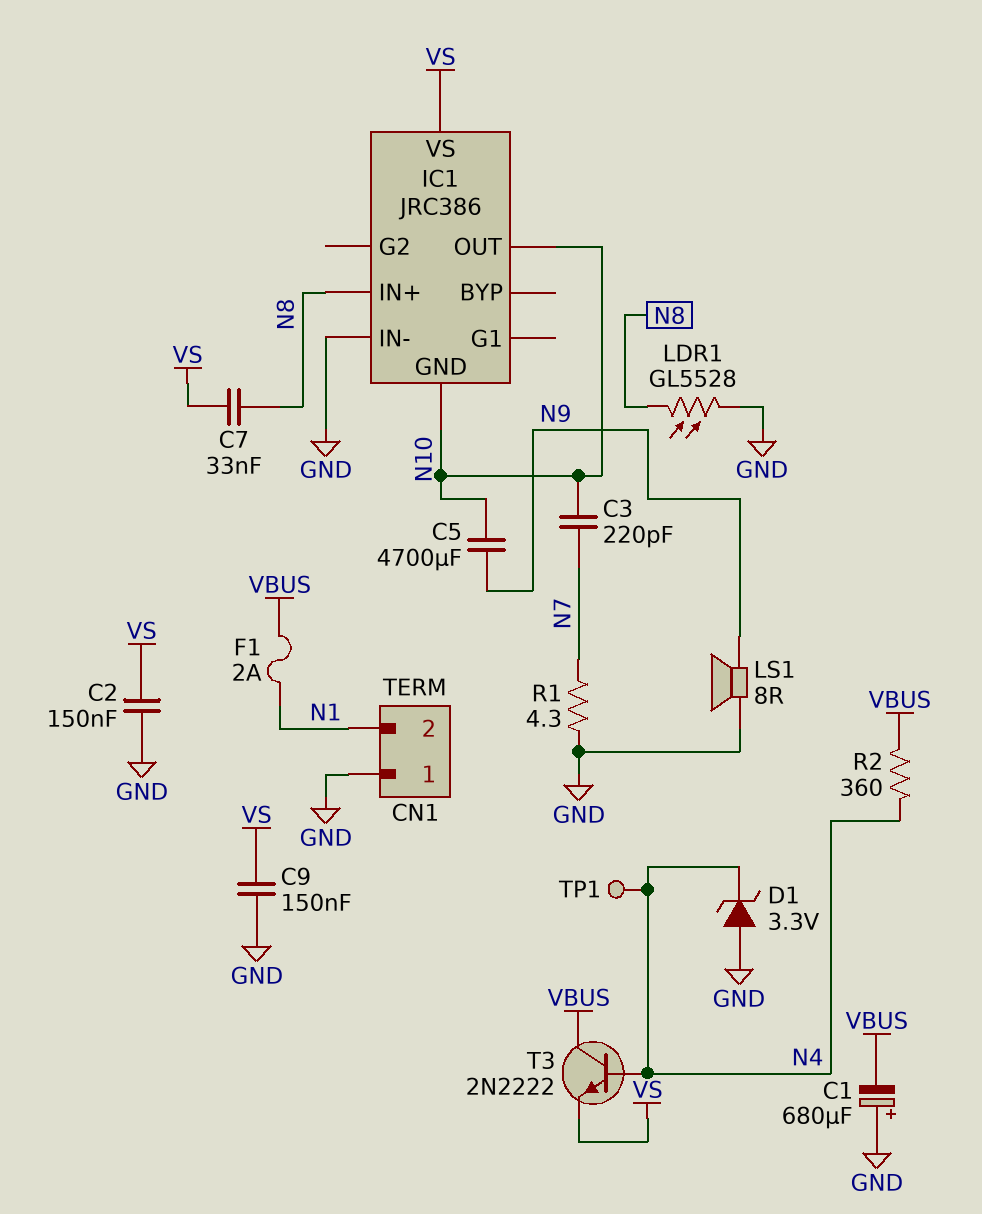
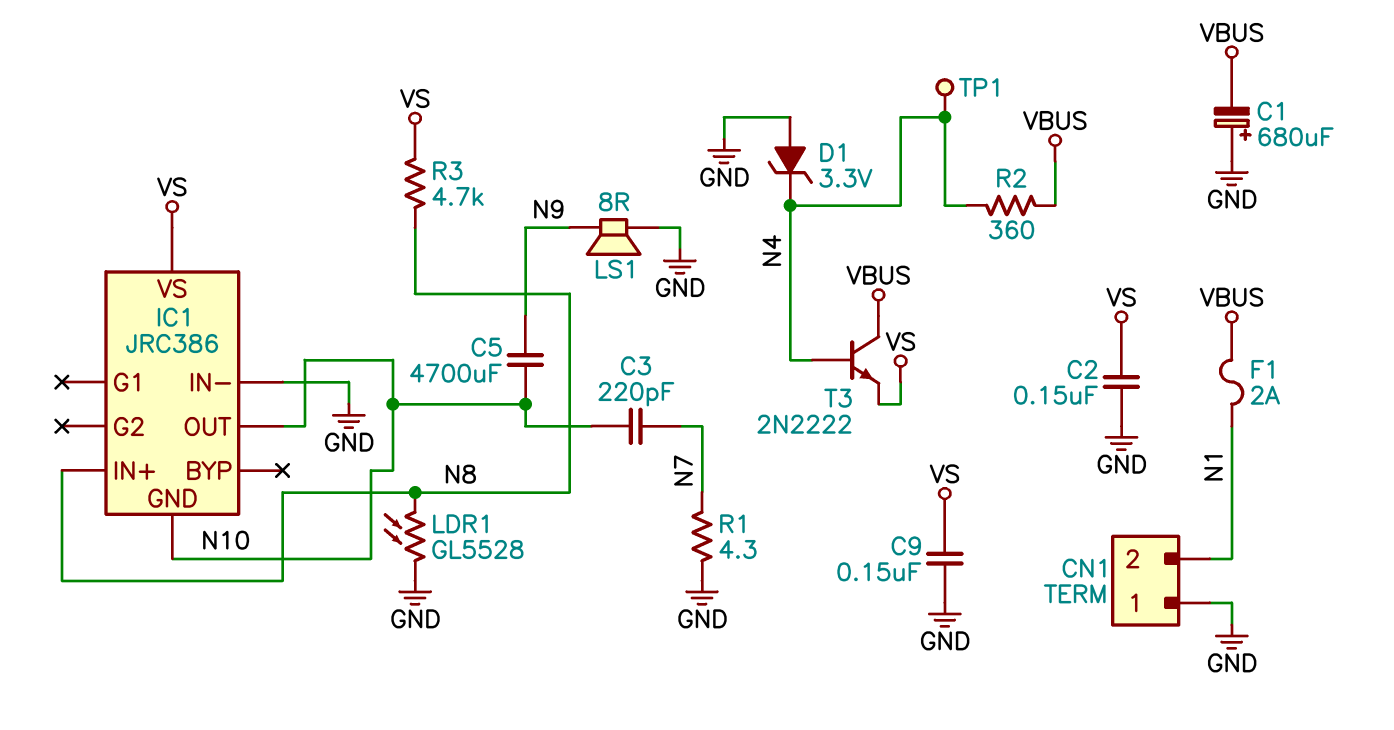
C7: 33nF (N8, VS) -> none
R3: none -> 4.7k (N8, VS)

